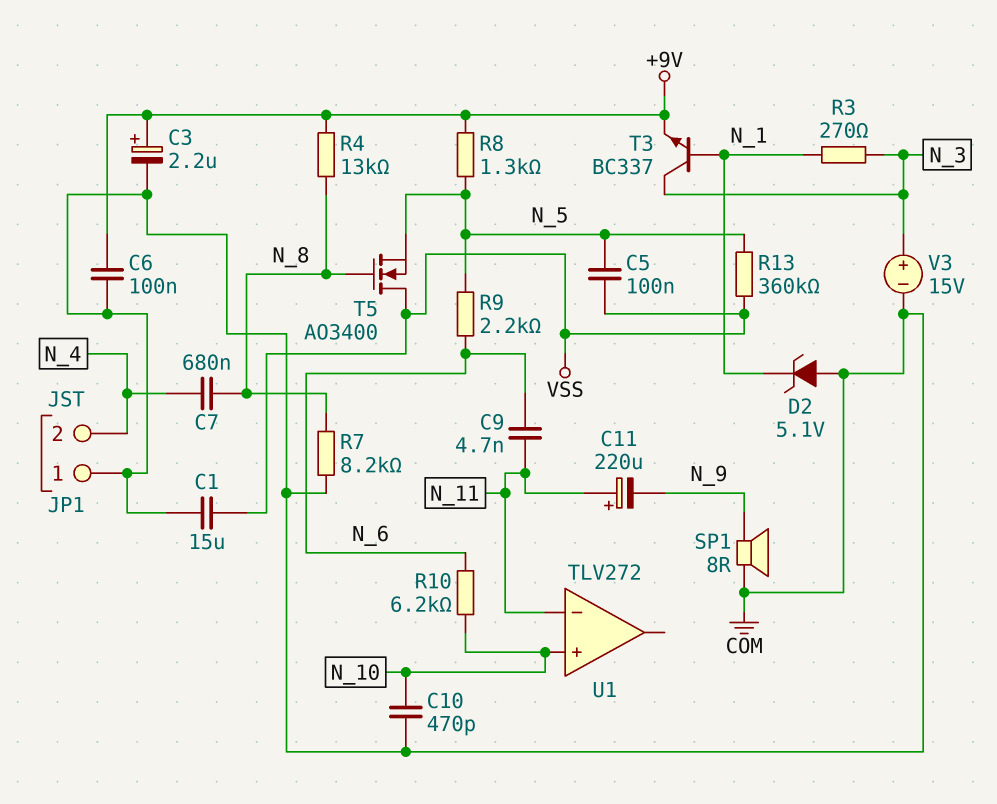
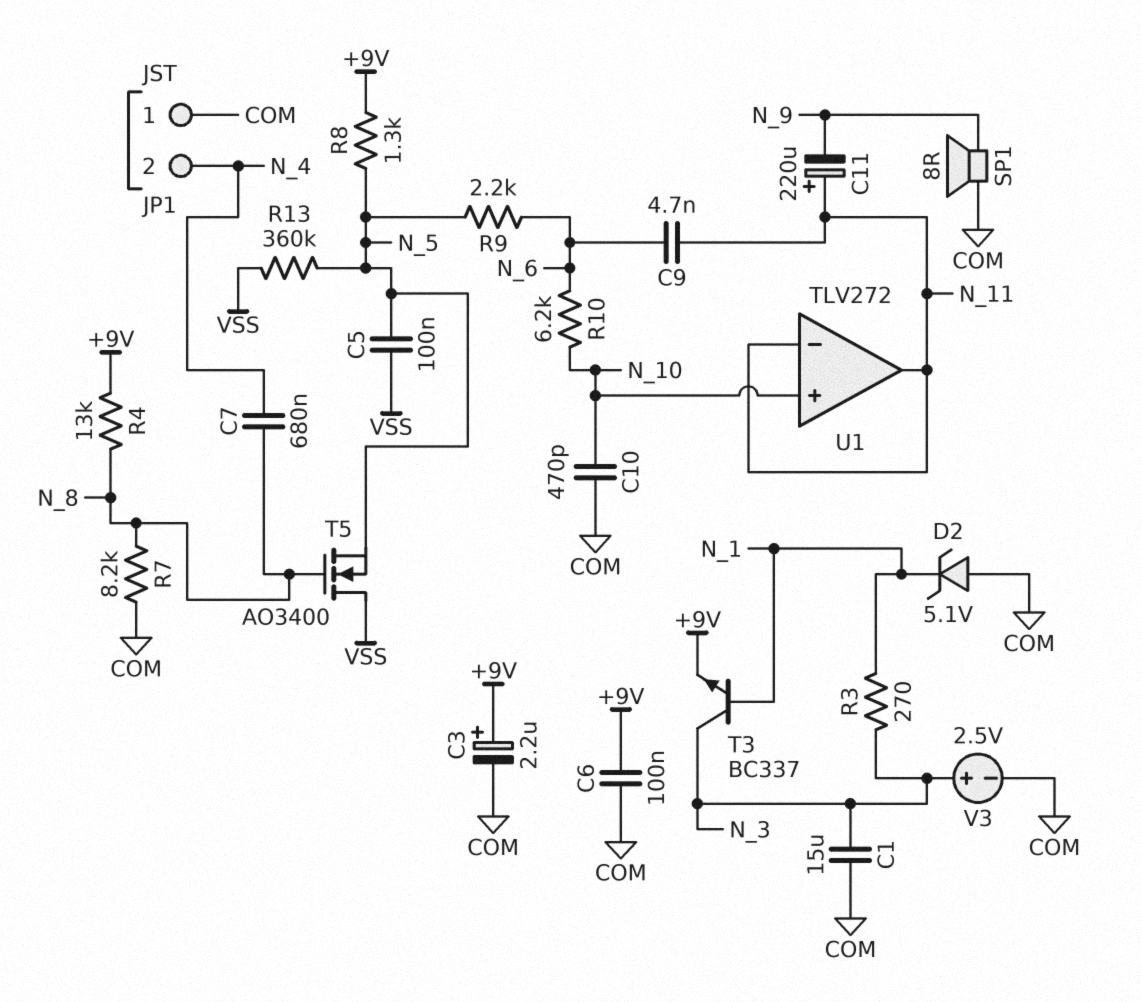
C1: 15uF (COM, VSS) -> 15uF (COM, N_3)
U1 pin out: none -> N_11
V3: 15V (plus N_3, minus COM) -> 2.5V (plus N_3, minus COM)

